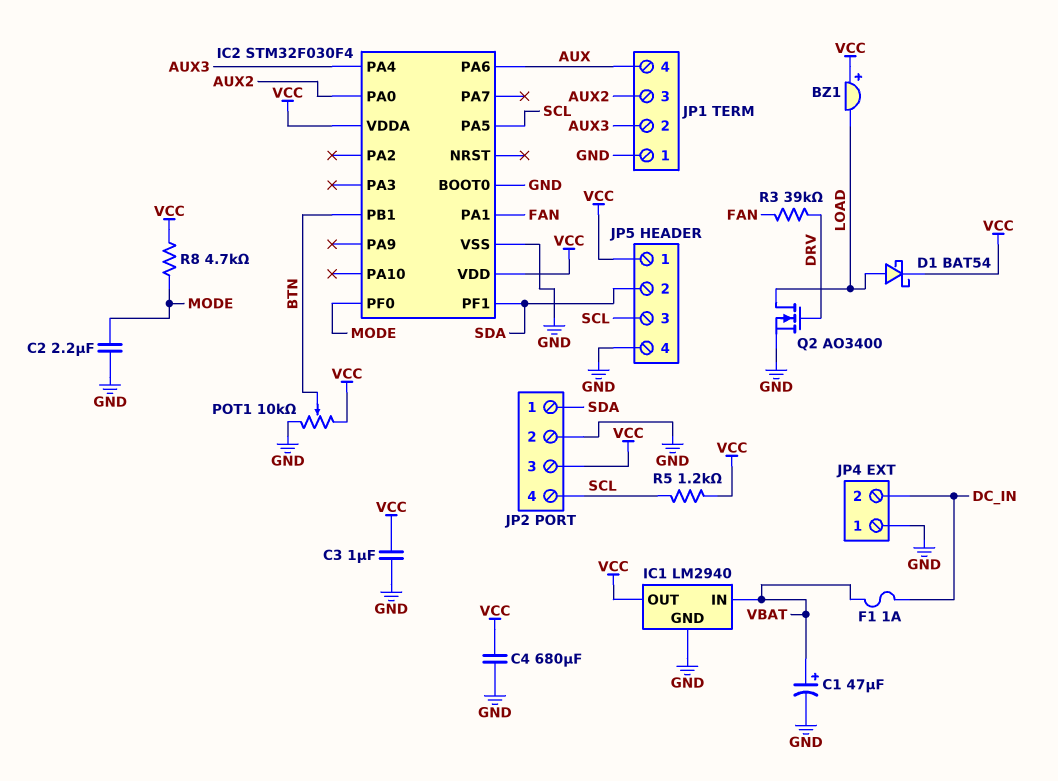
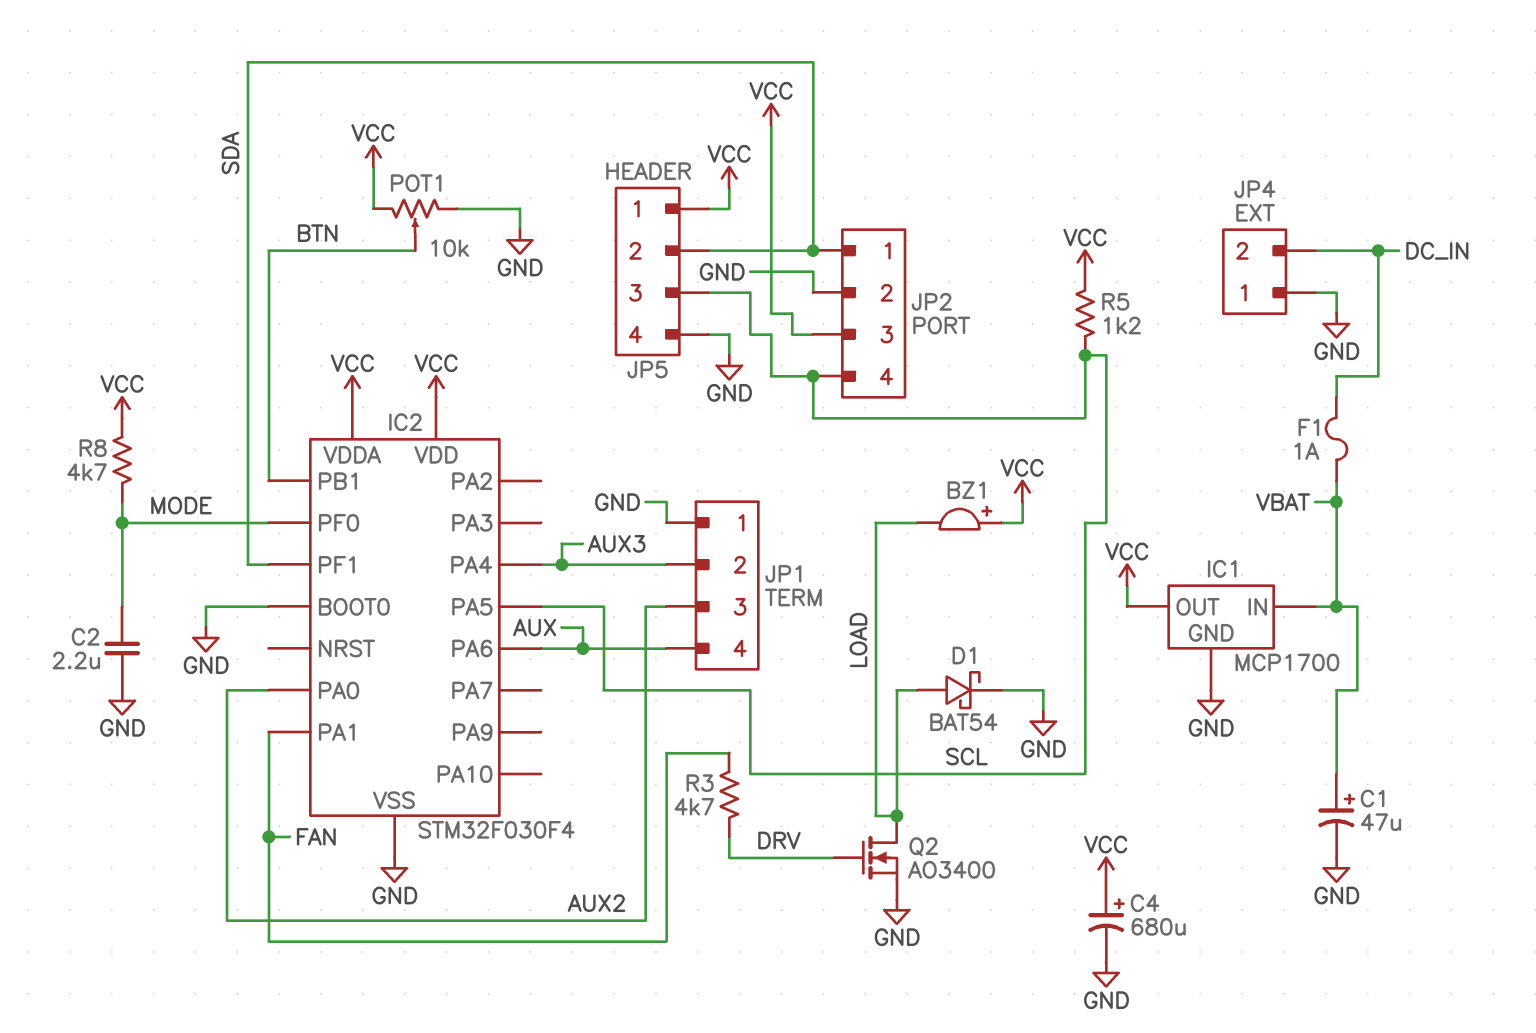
C3: 1uF (GND, VCC) -> none
C4: 680uF (GND, VCC) -> 680uF (plus VCC, minus GND)
D1: schottky BAT54 (A LOAD, K VCC) -> schottky BAT54 (A LOAD, K GND)
IC1: LM2940 -> MCP1700
R3: 39k (DRV, FAN) -> 4.7k (DRV, FAN)

